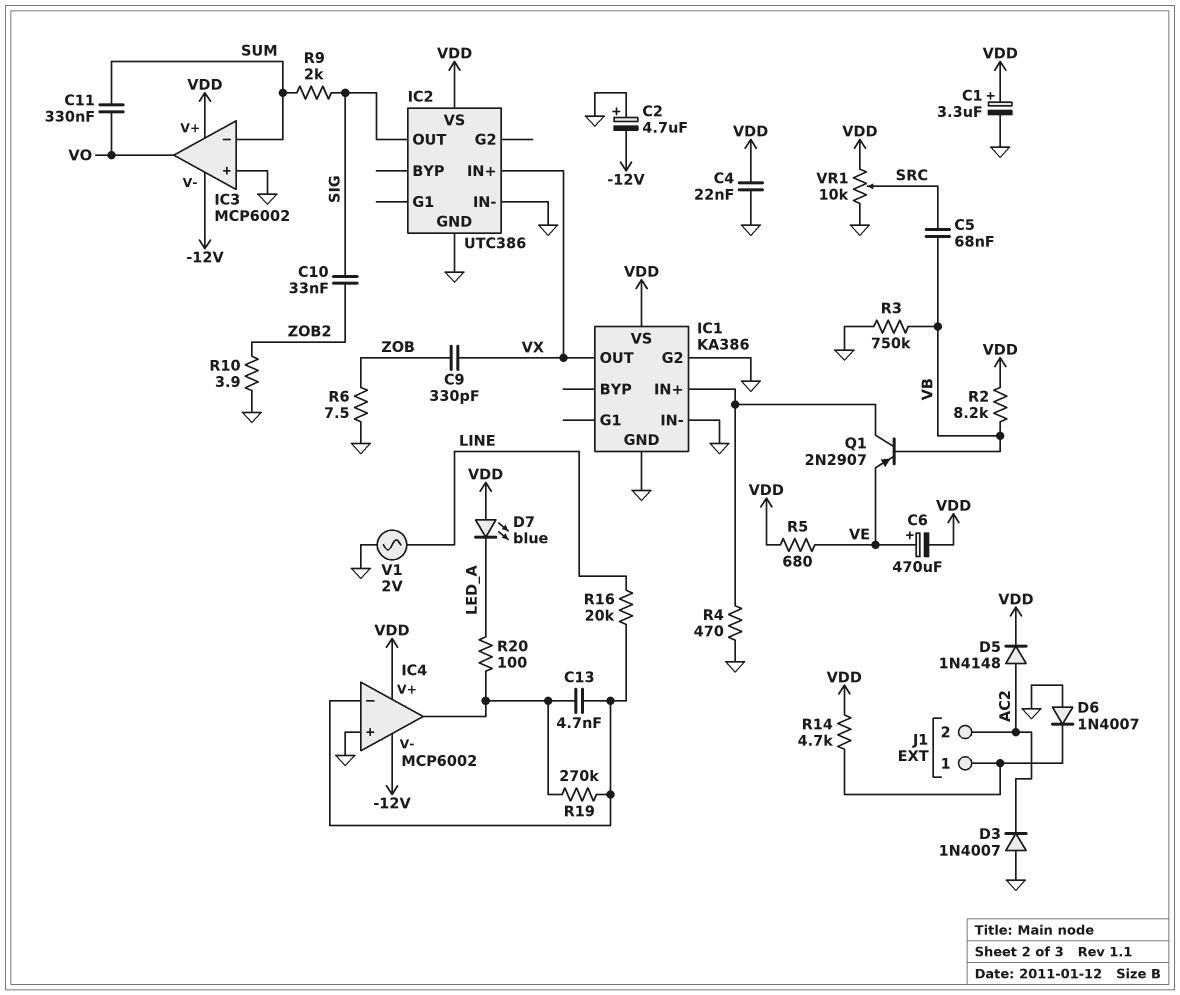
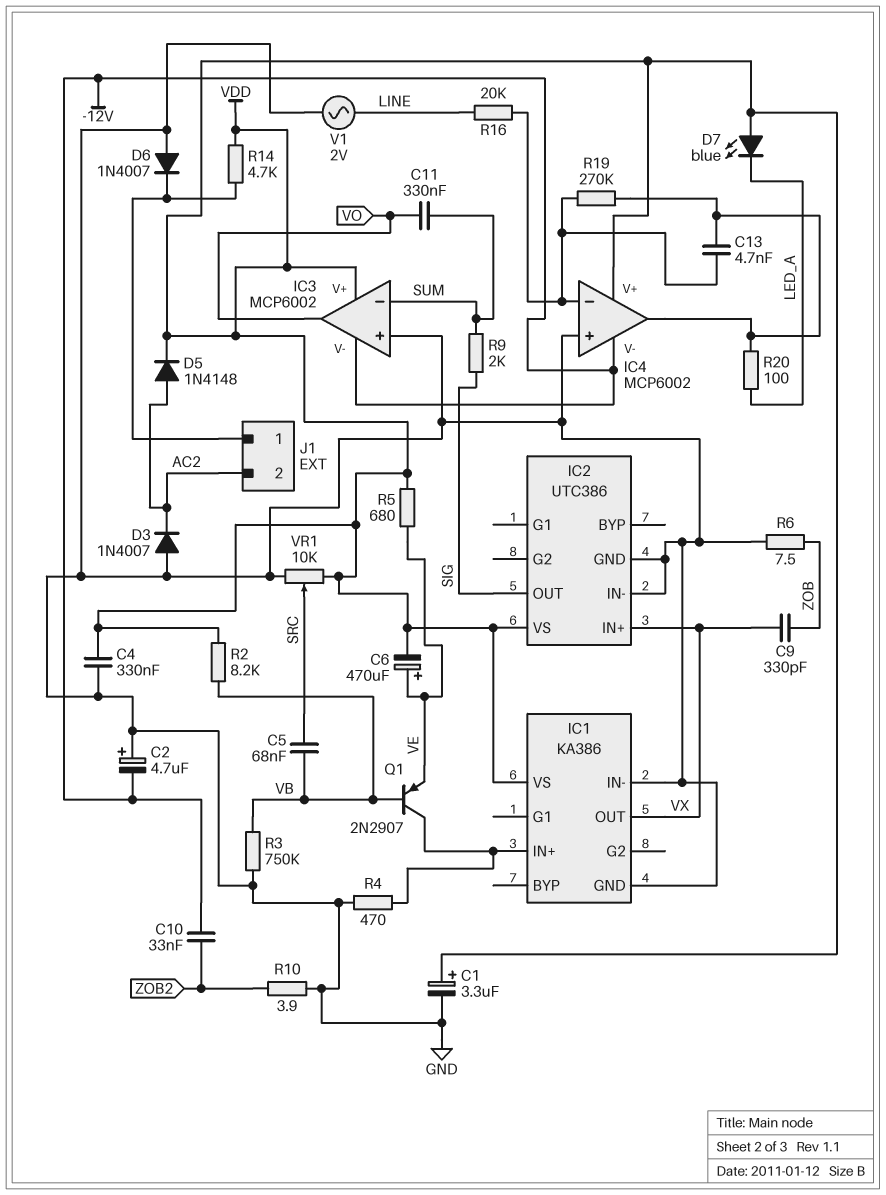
C4: 22nF (GND, VDD) -> 330nF (GND, VDD)
C10: 33nF (SIG, ZOB2) -> 33nF (-12V, ZOB2)
IC1 pin G2: GND -> none

